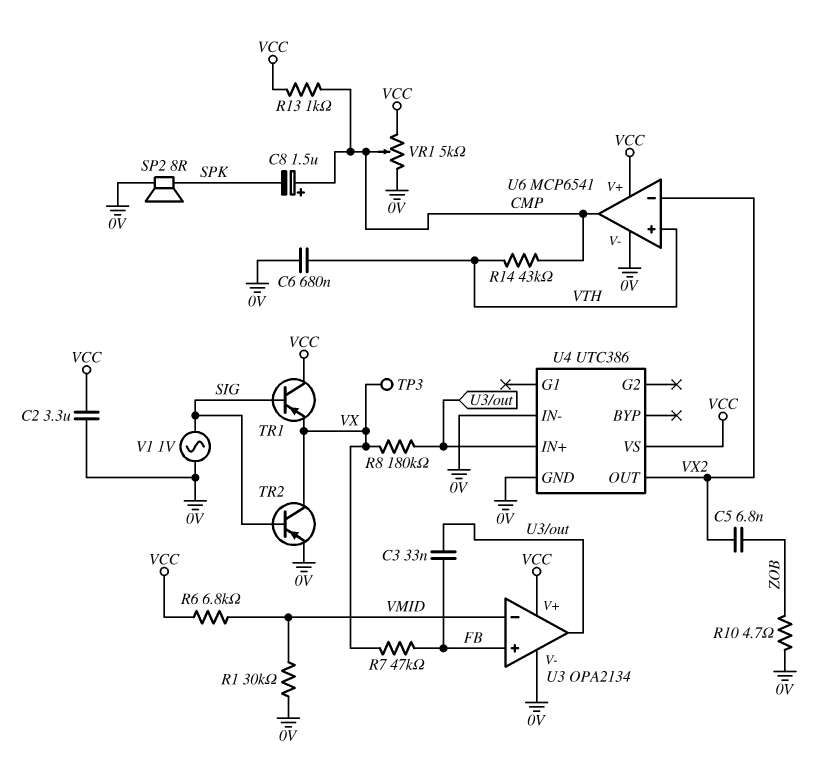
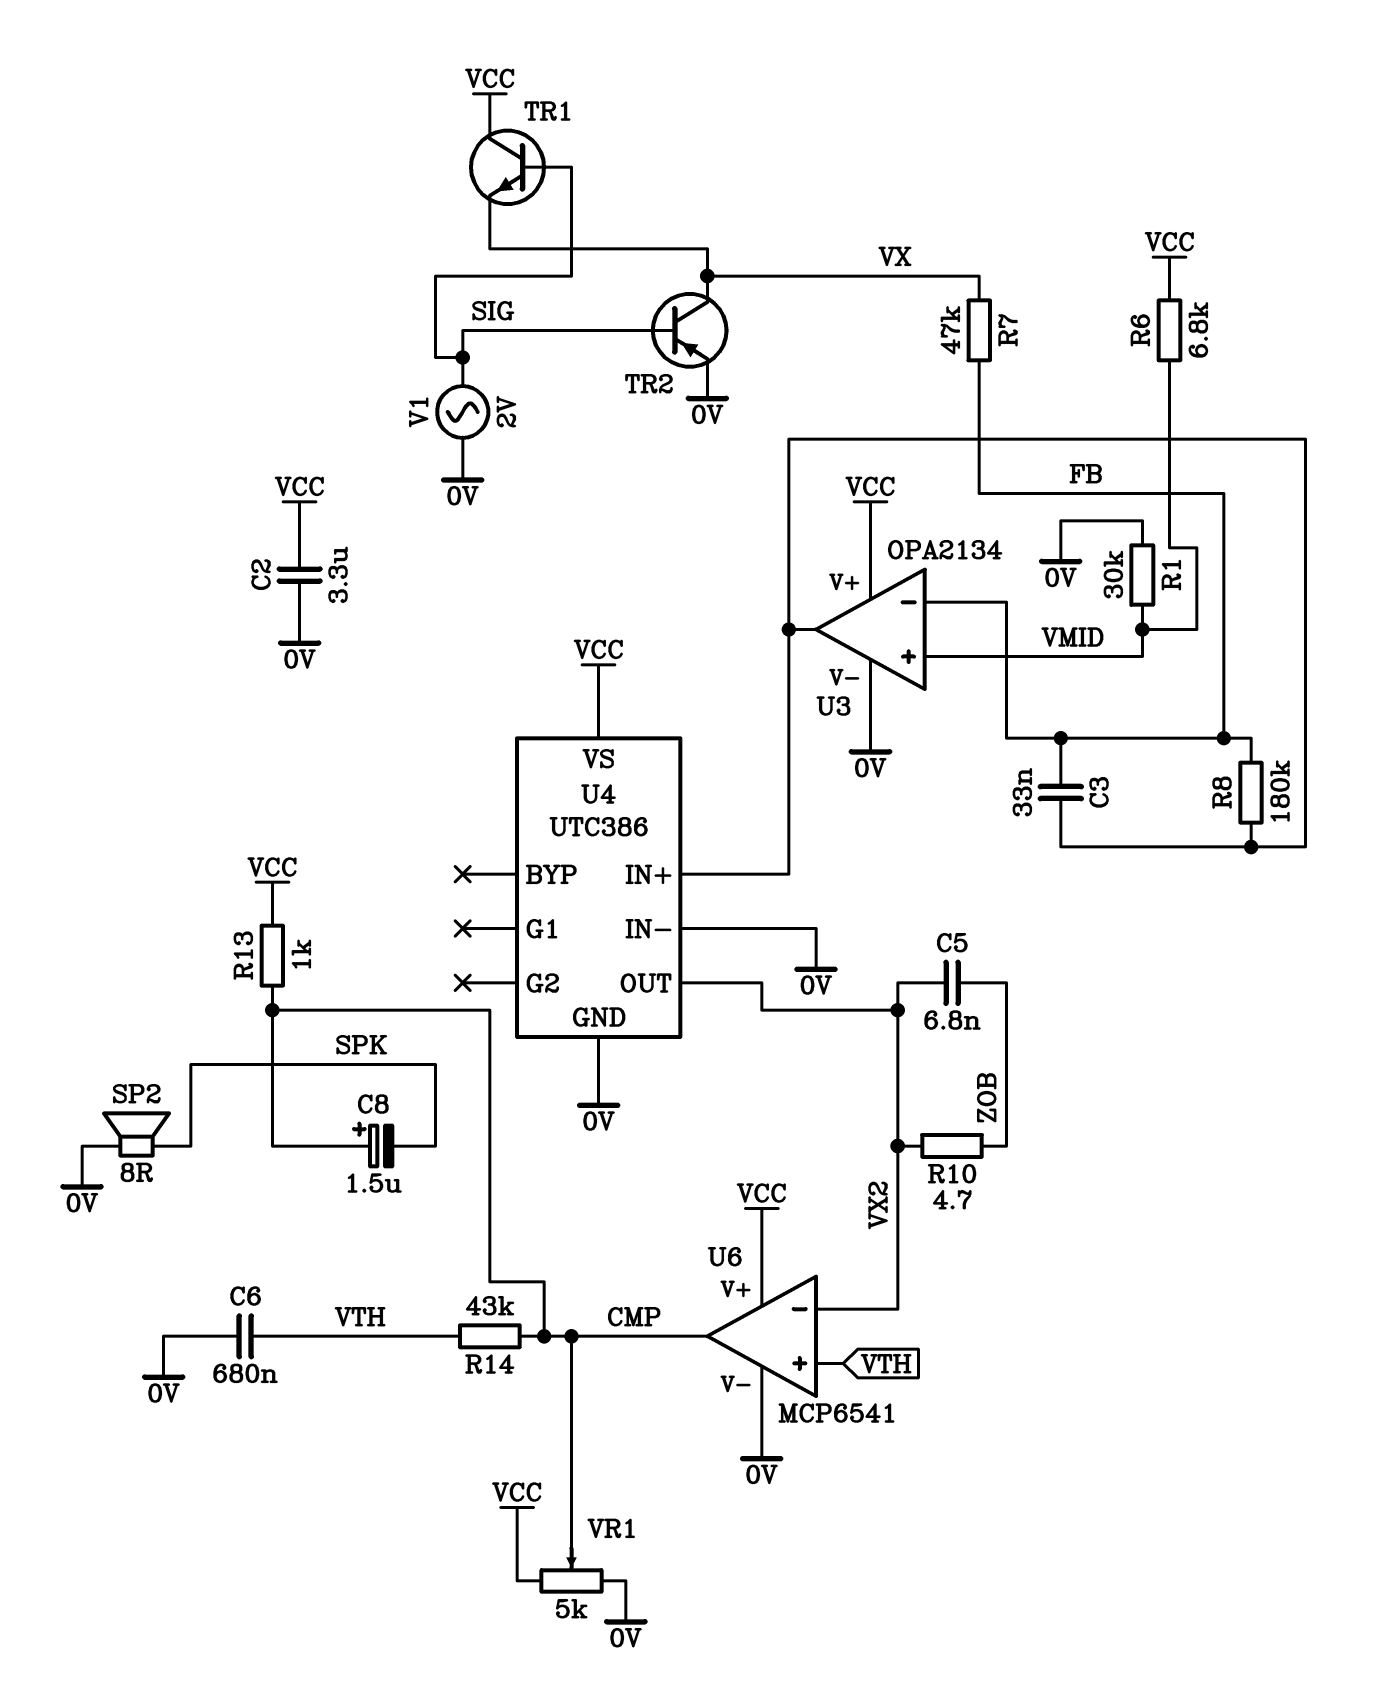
R8: 180k (U3/out, VX) -> 180k (FB, U3/out)
R10: 4.7 (0V, ZOB) -> 4.7 (VX2, ZOB)
TP3: test point (VX) -> none
TR1: PNP (B SIG, C VCC, E VX) -> NPN (B SIG, C VCC, E VX)
U3 pin in+: FB -> VMID
U3 pin in-: VMID -> FB
V1: AC 1V (0V, SIG) -> AC 2V (0V, SIG)

